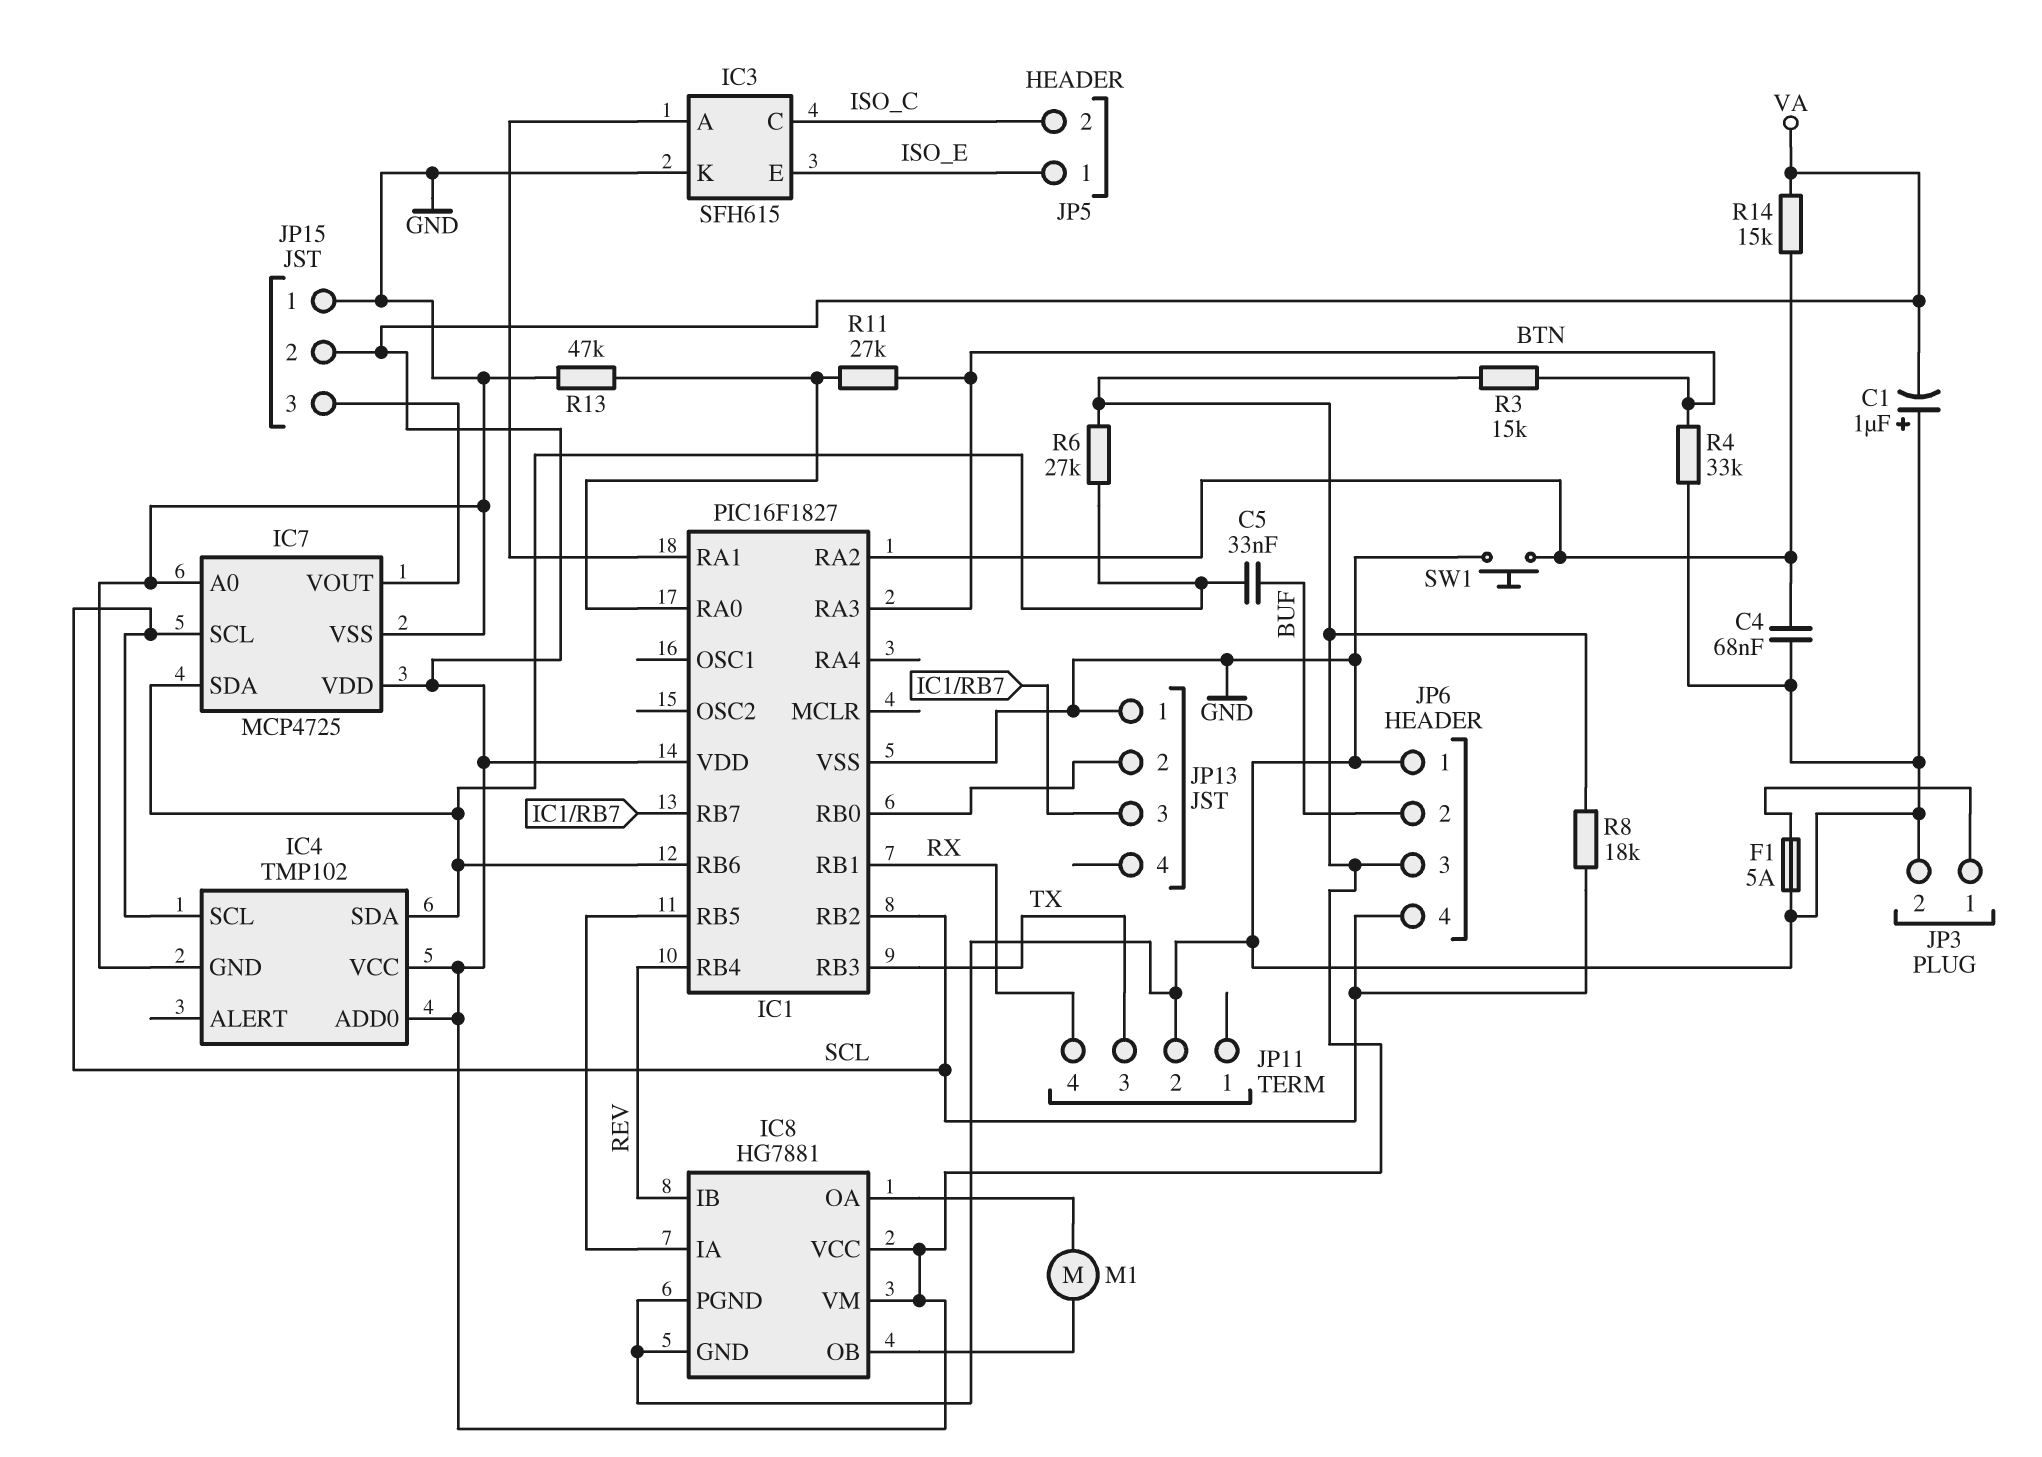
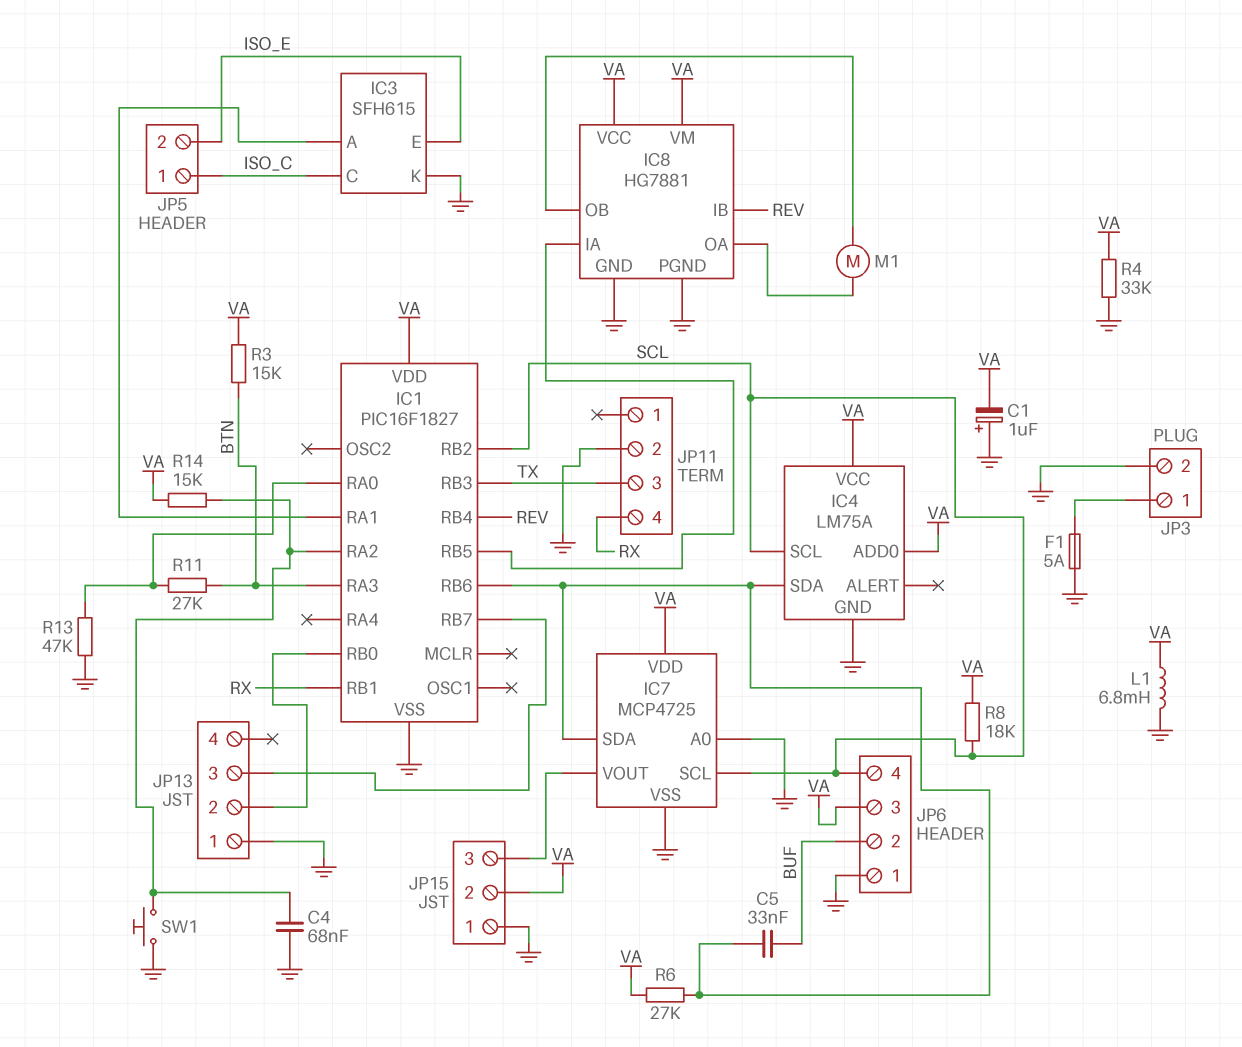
IC4: TMP102 -> LM75A
JP5 pin 1: ISO_E -> ISO_C
JP5 pin 2: ISO_C -> ISO_E
L1: none -> 6.8mH (GND, VA)
R4: 33k (BTN, GND) -> 33k (GND, VA)

